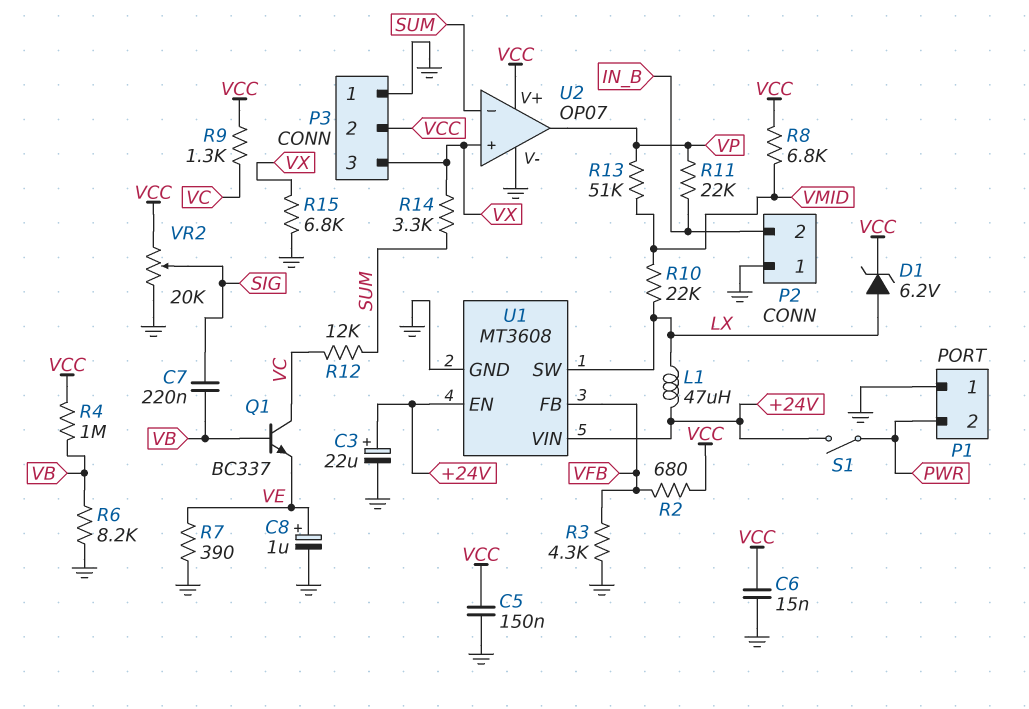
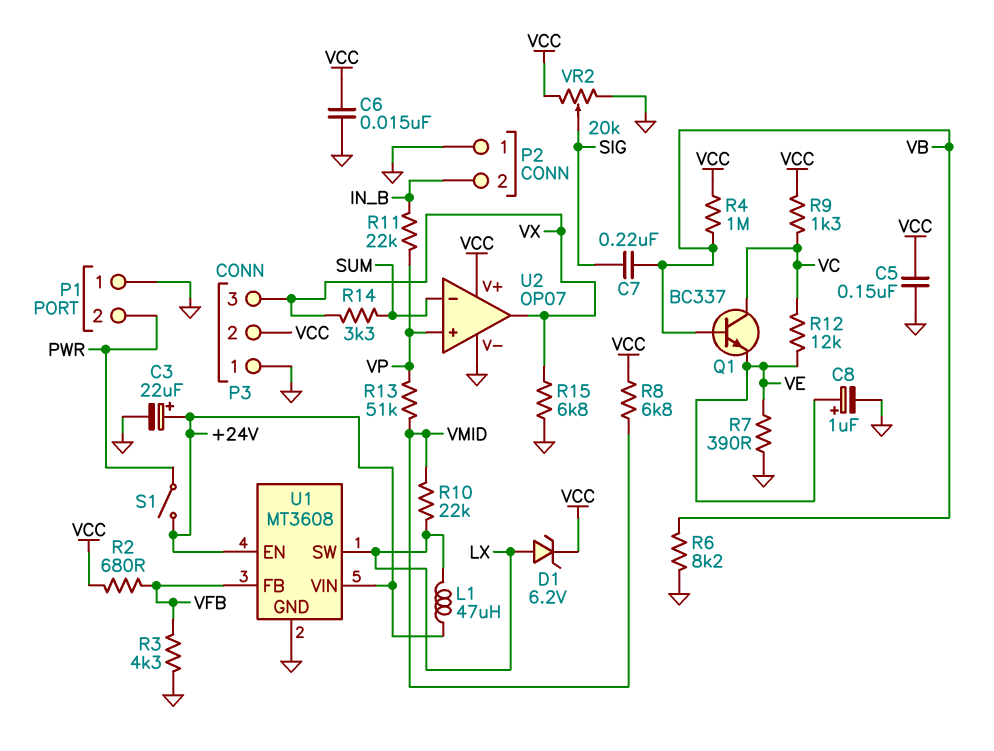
R12: 12k (SUM, VC) -> 12k (VC, VE)
U2 pin in+: VX -> VP
U2 pin out: VP -> VX

